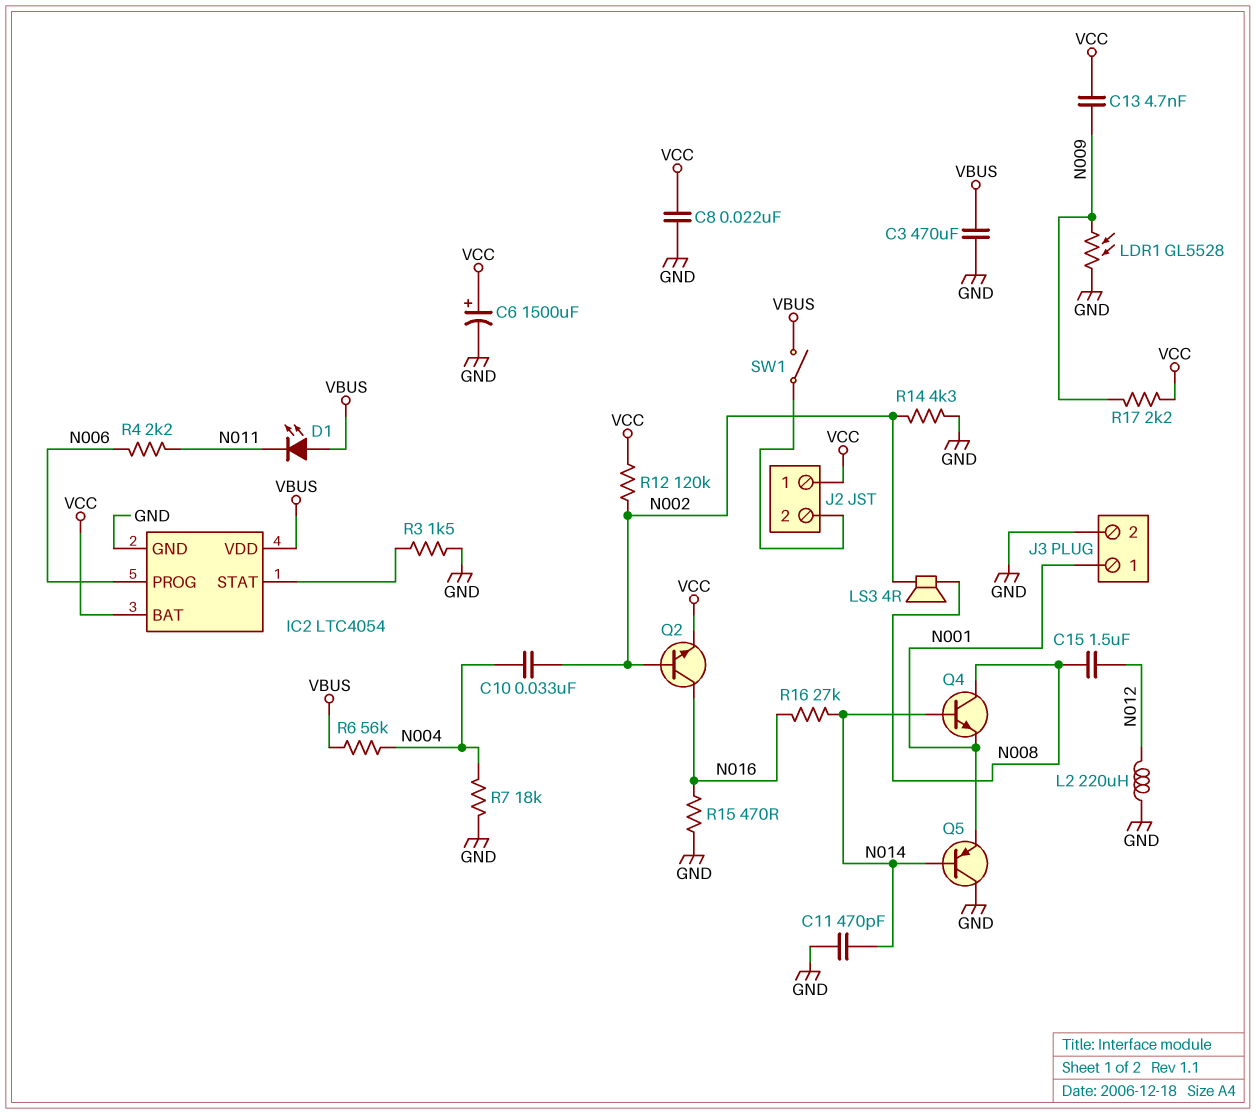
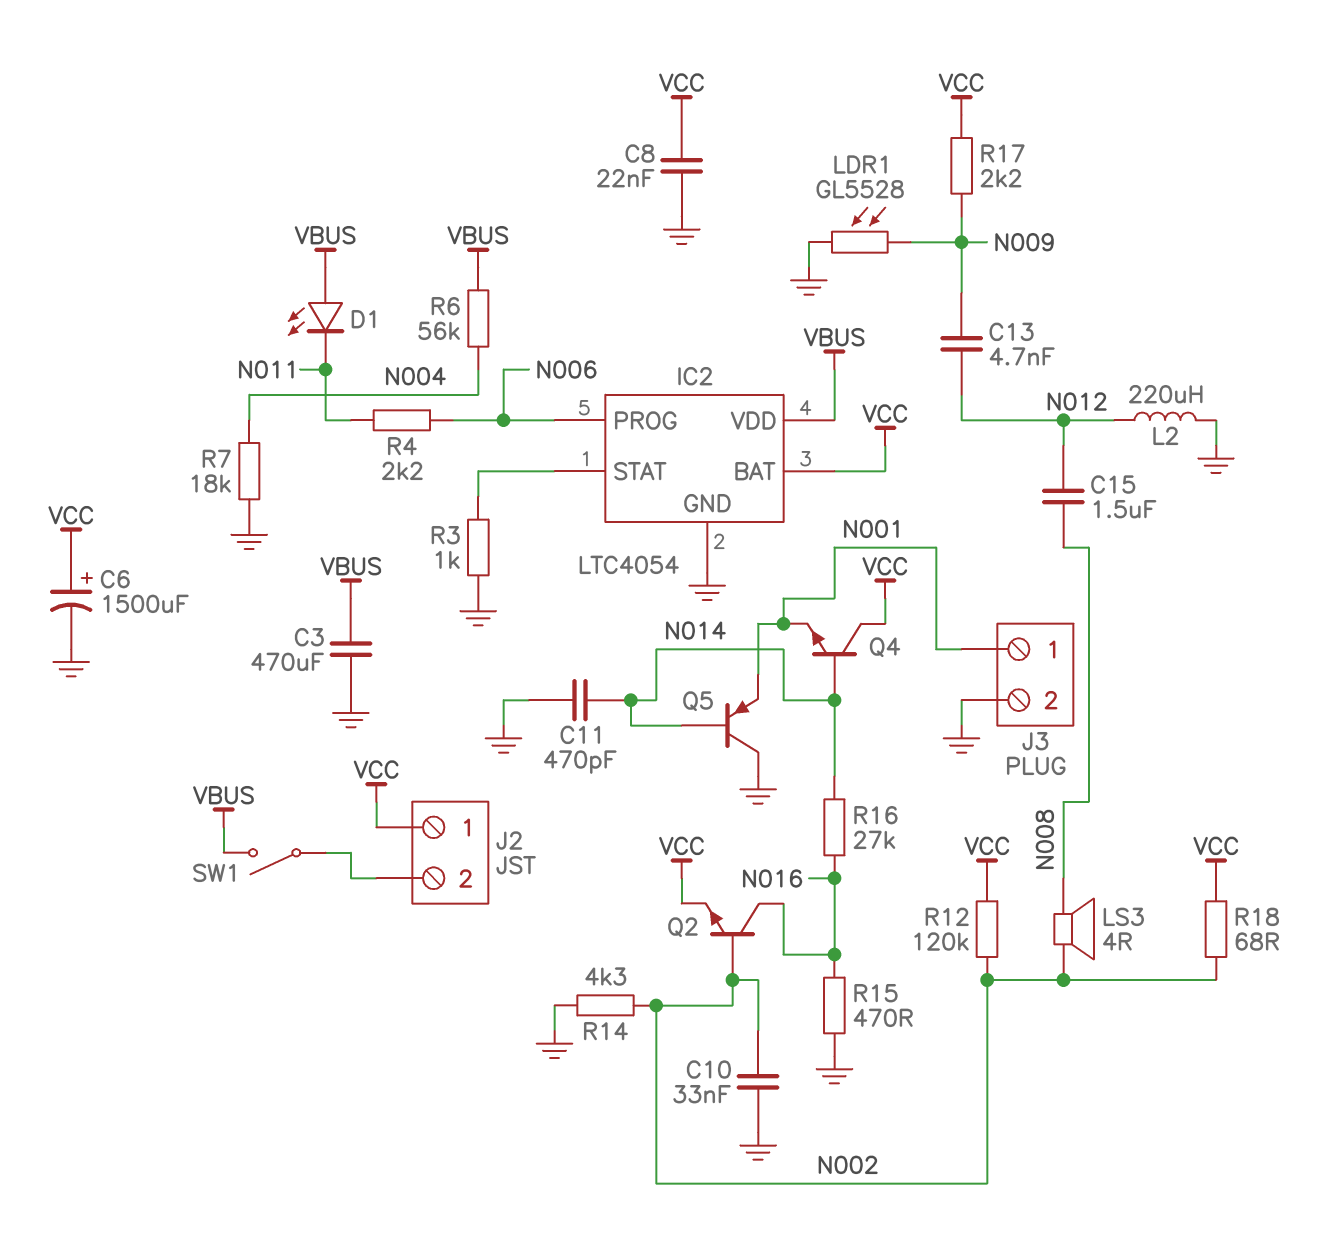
C10: 33nF (N002, N004) -> 33nF (GND, N002)
C13: 4.7nF (N009, VCC) -> 4.7nF (N009, N012)
Q4: NPN (B N014, C N008, E N001) -> NPN (B N014, C VCC, E N001)
R3: 1.5k (GND, IC2/STAT) -> 1k (GND, IC2/STAT)
R18: none -> 68 (N002, VCC)

